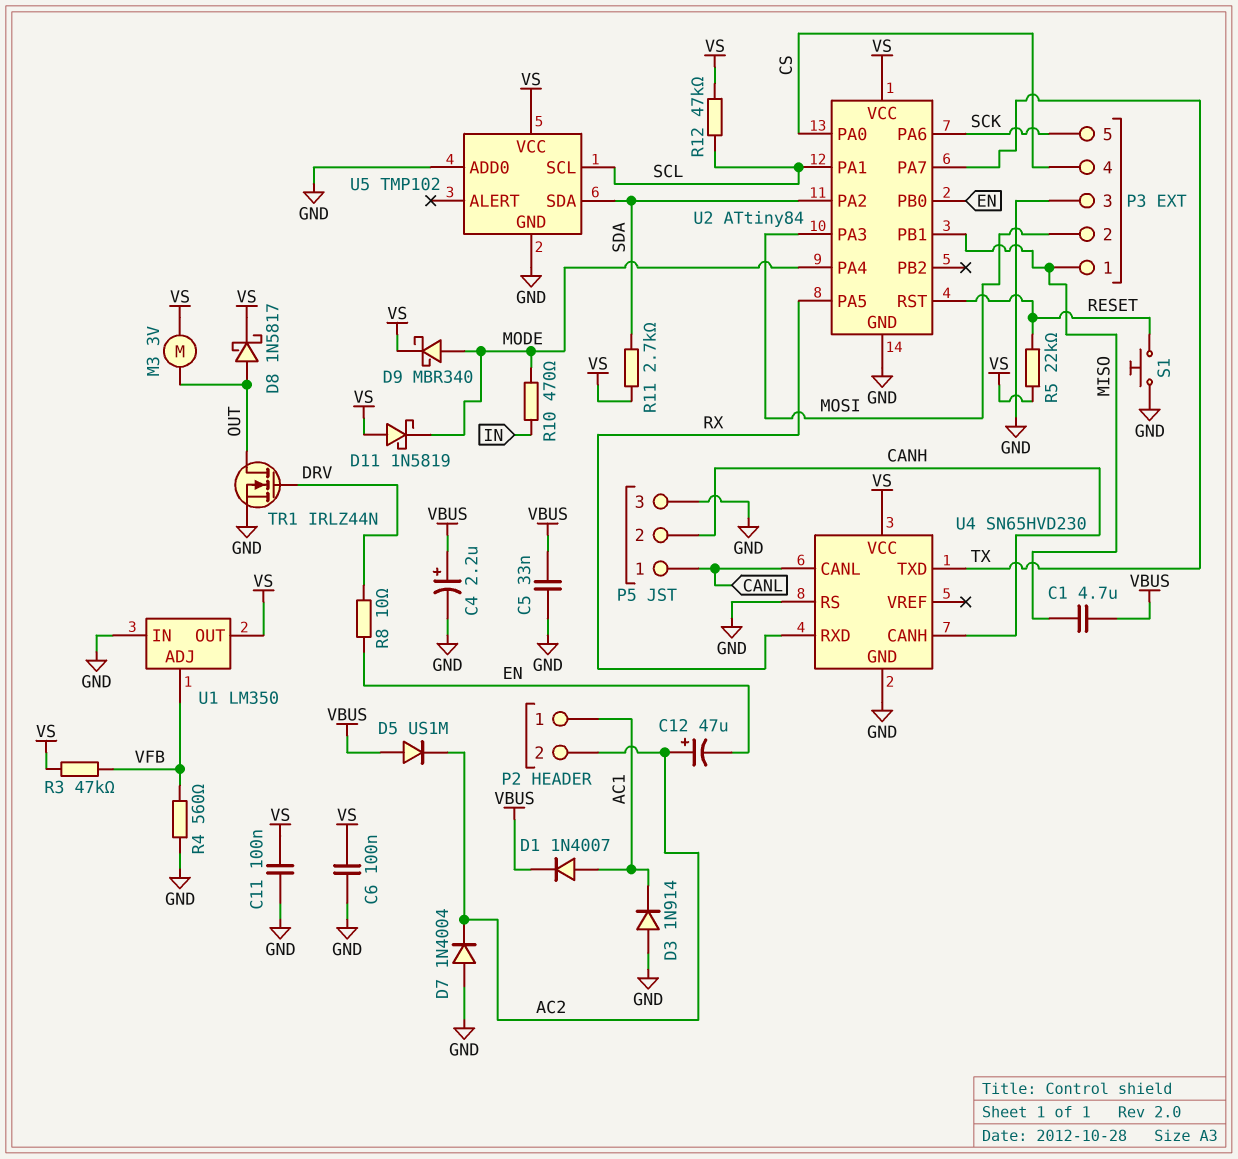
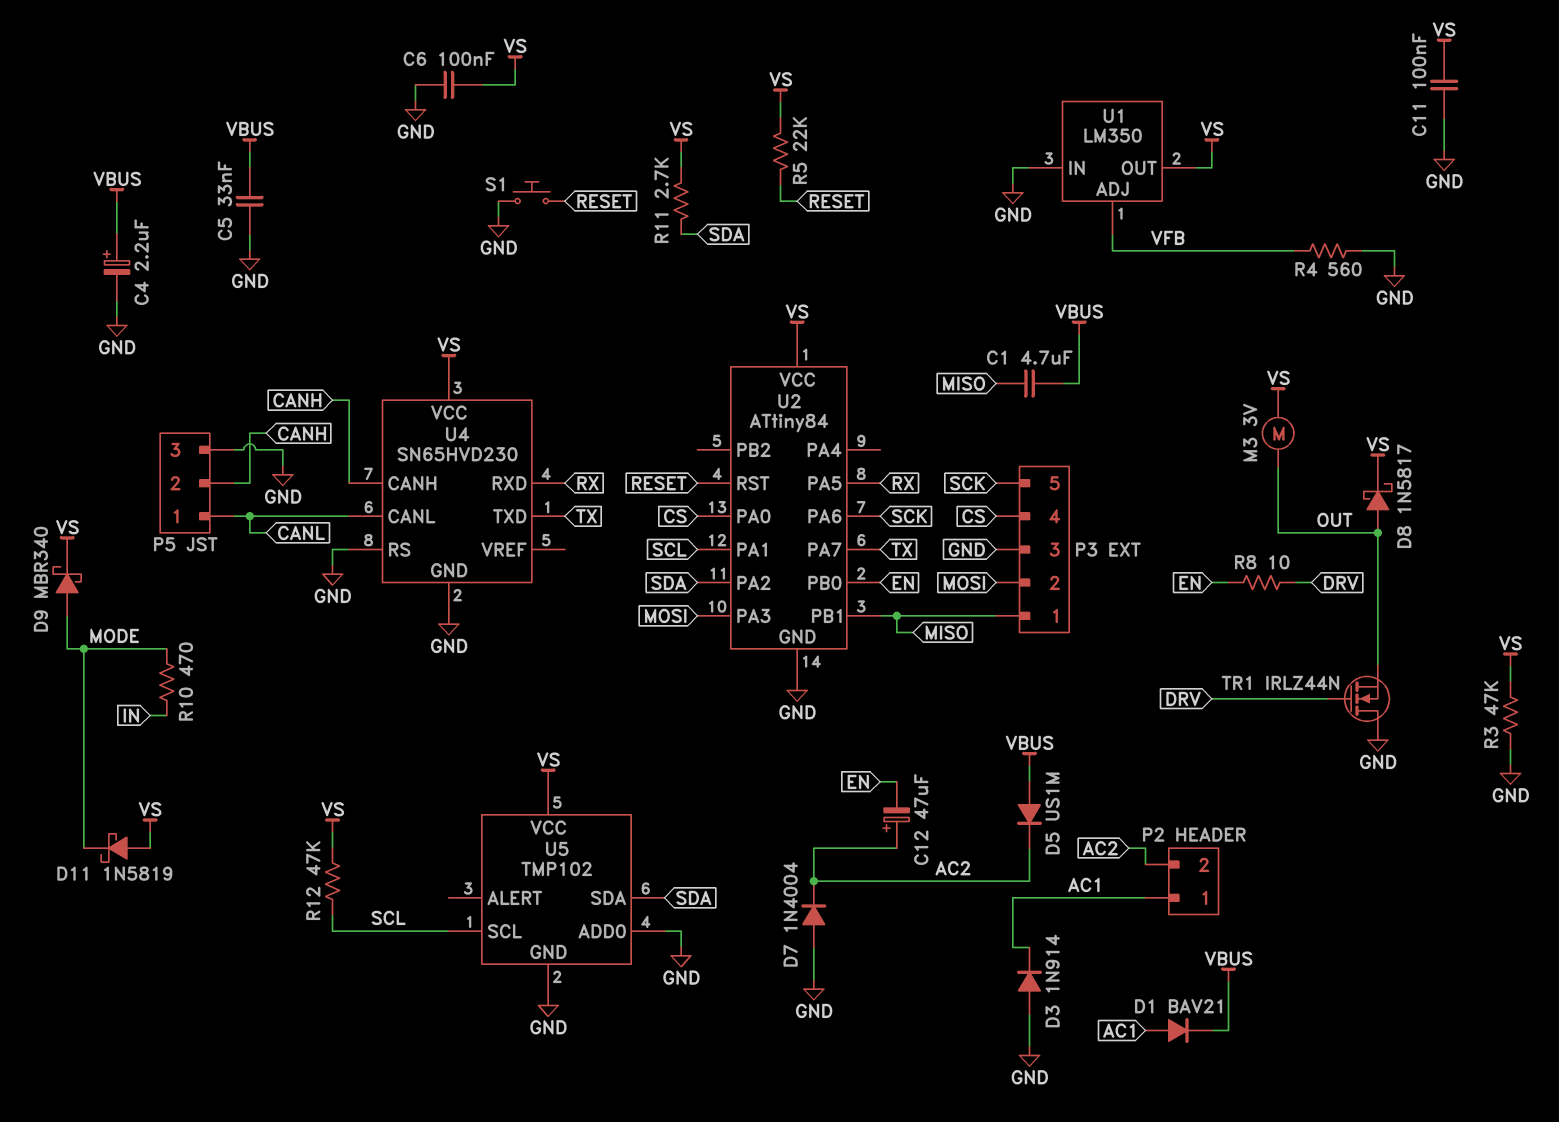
D1: diode 1N4007 (A AC1, K VBUS) -> diode BAV21 (A AC1, K VBUS)
R3: 47k (VFB, VS) -> 47k (GND, VS)
TR1: NMOS IRLZ44N (G DRV, D OUT, S GND) -> NMOS IRLZ44N (G DRV, D GND, S OUT)
U2 pin PA4: MODE -> none

